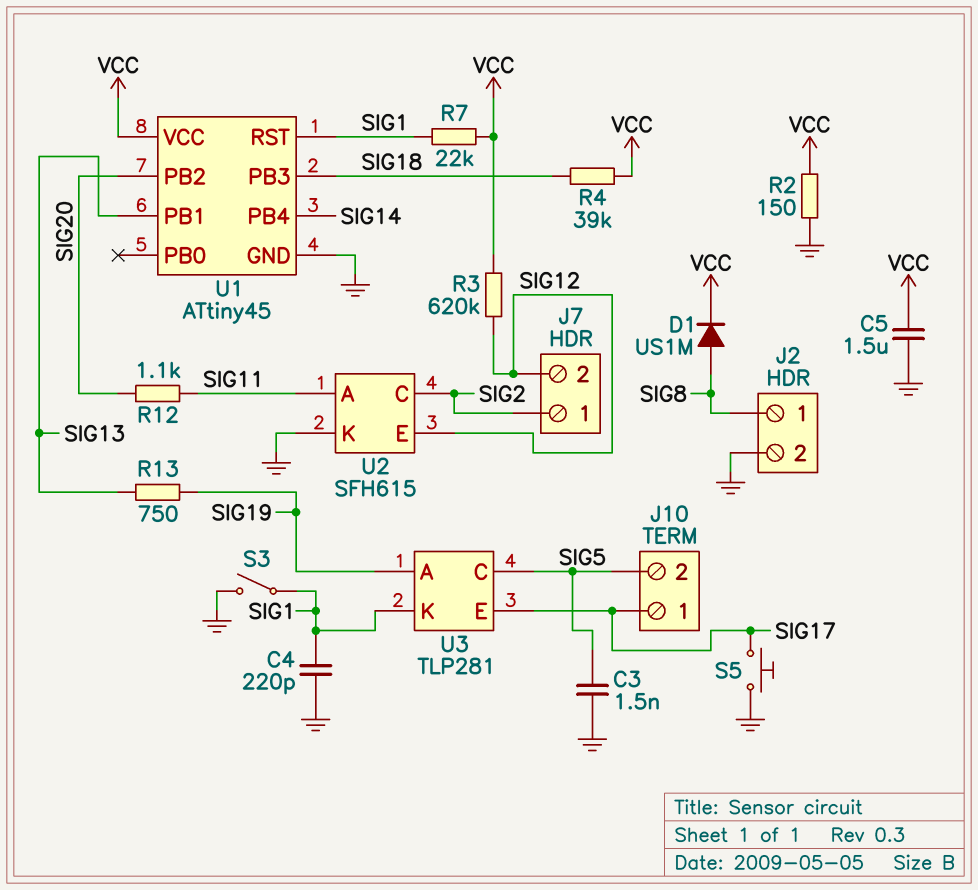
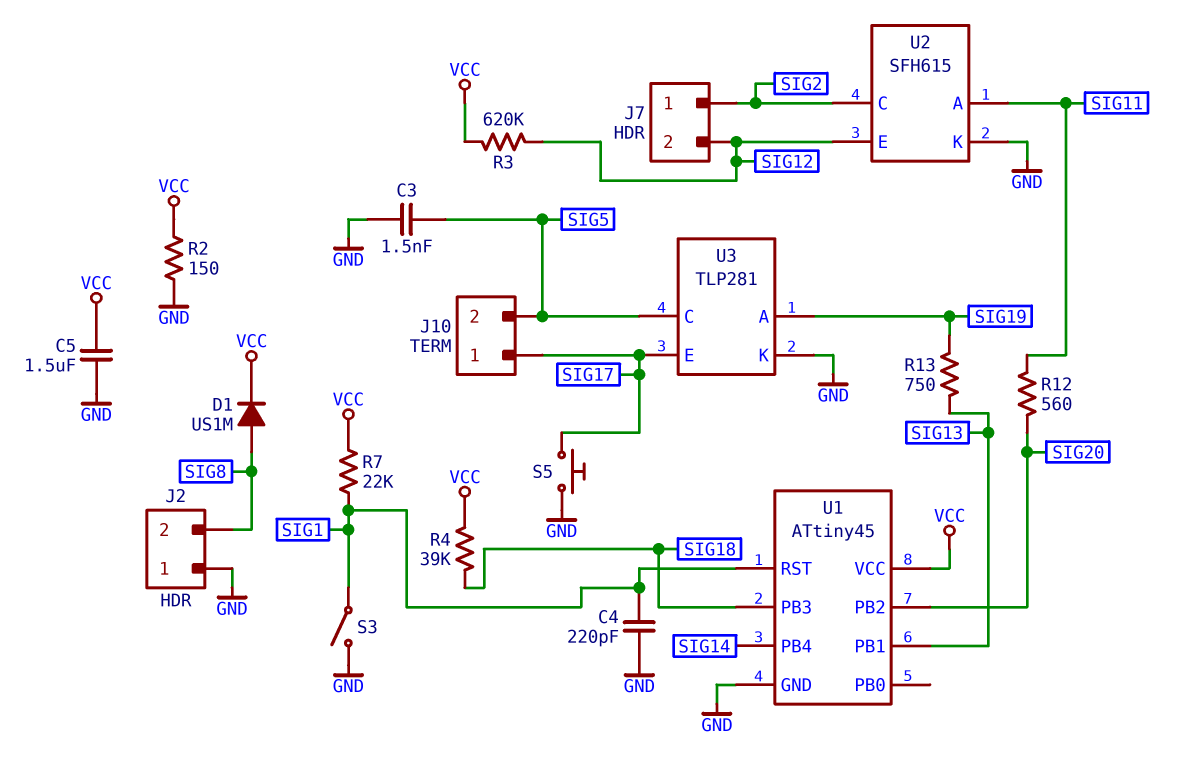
J2 pin 1: SIG8 -> GND
J2 pin 2: GND -> SIG8
R12: 1.1k (SIG11, SIG20) -> 560 (SIG11, SIG20)
U3 pin K: SIG1 -> GND

